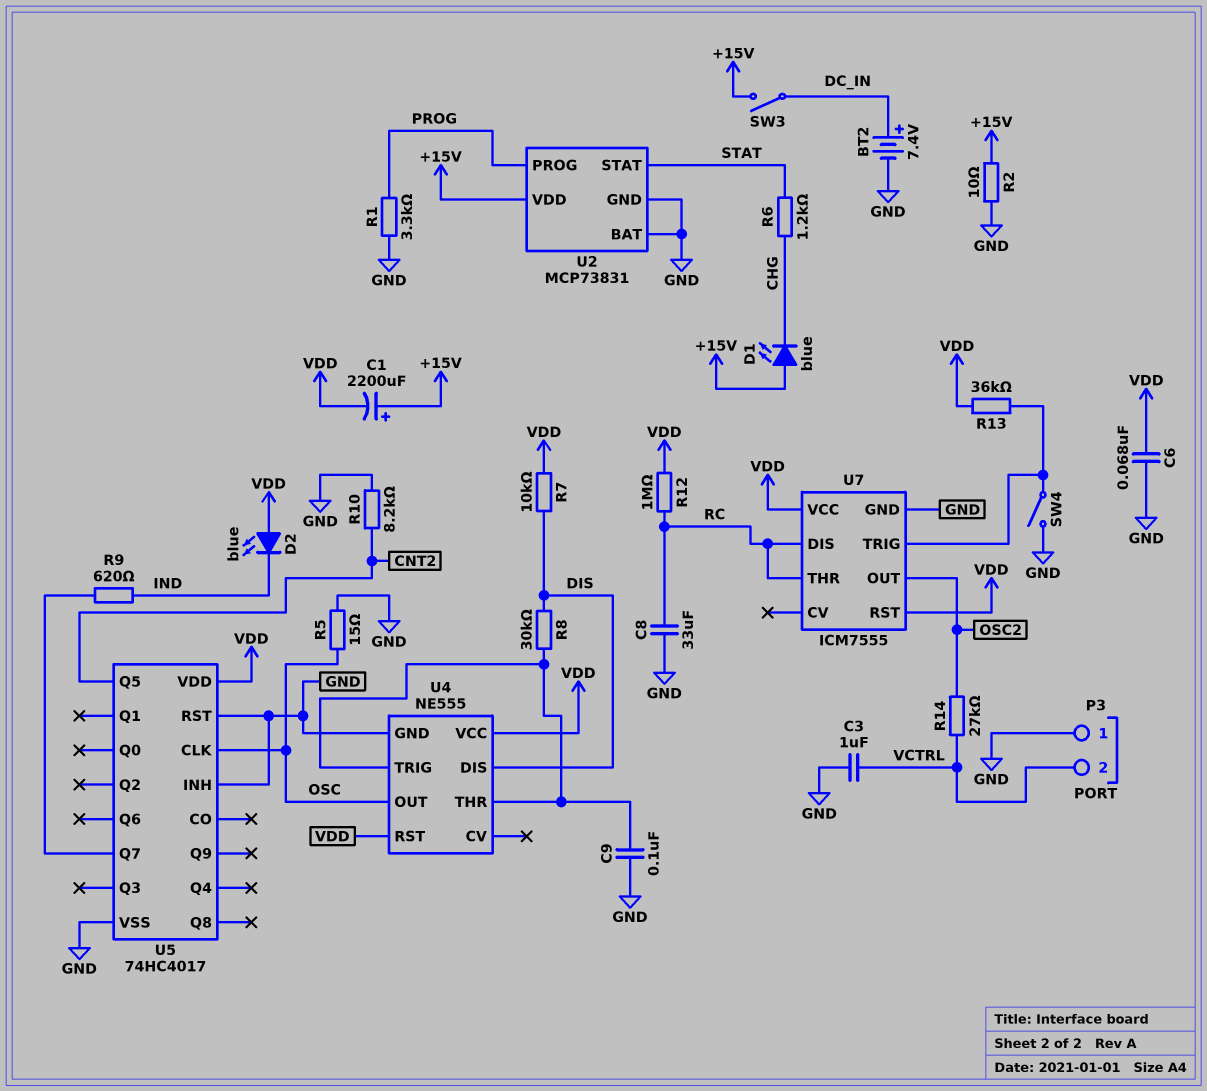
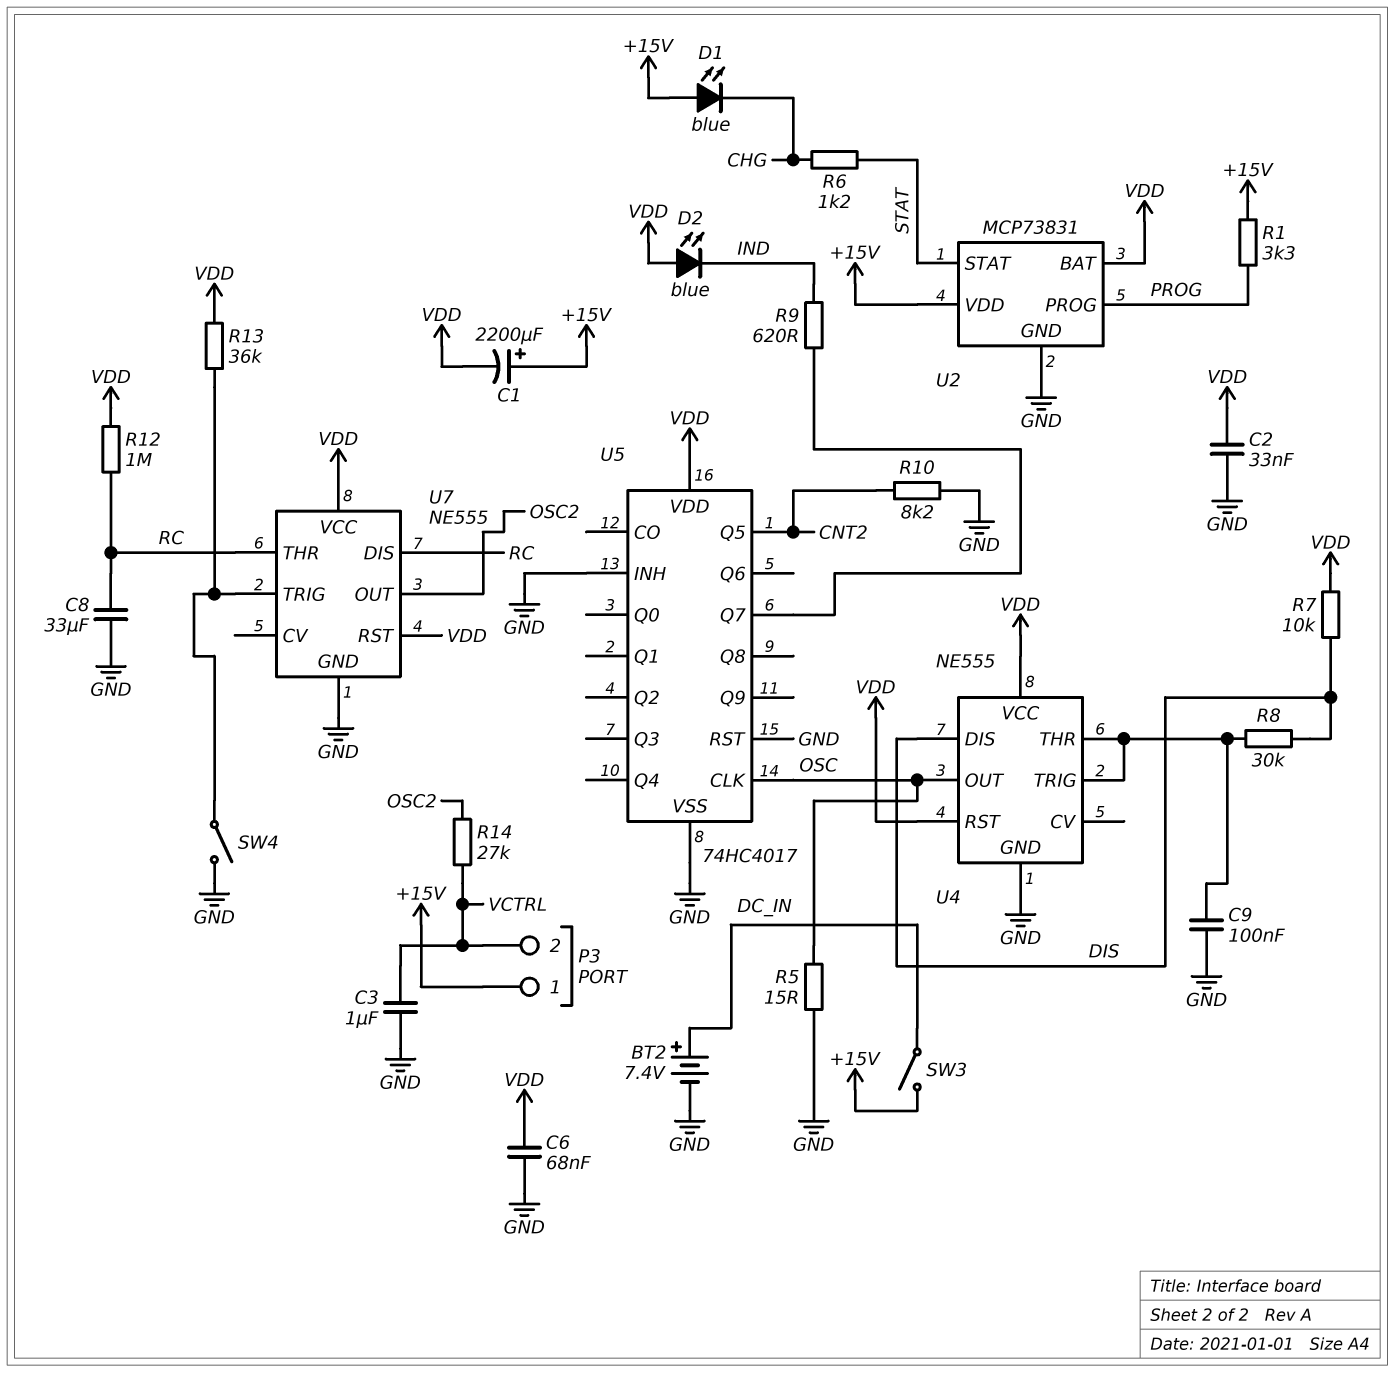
C2: none -> 33nF (GND, VDD)
P3 pin 1: GND -> +15V
R1: 3.3k (GND, PROG) -> 3.3k (+15V, PROG)
R2: 10 (+15V, GND) -> none
U2 pin BAT: GND -> VDD
U7: ICM7555 -> NE555

